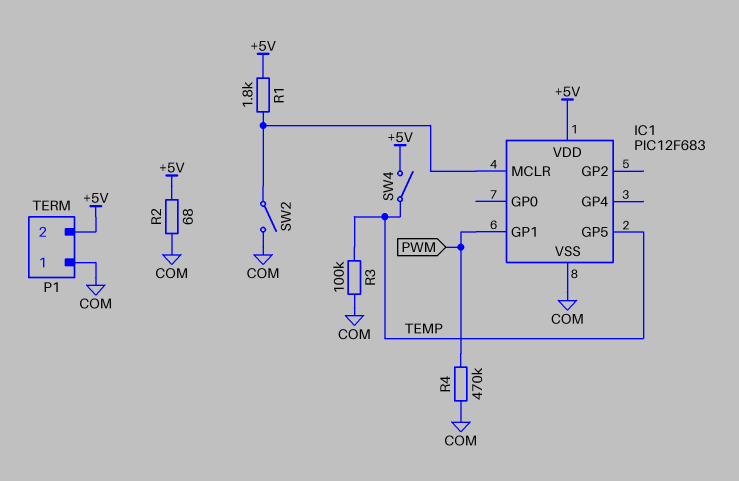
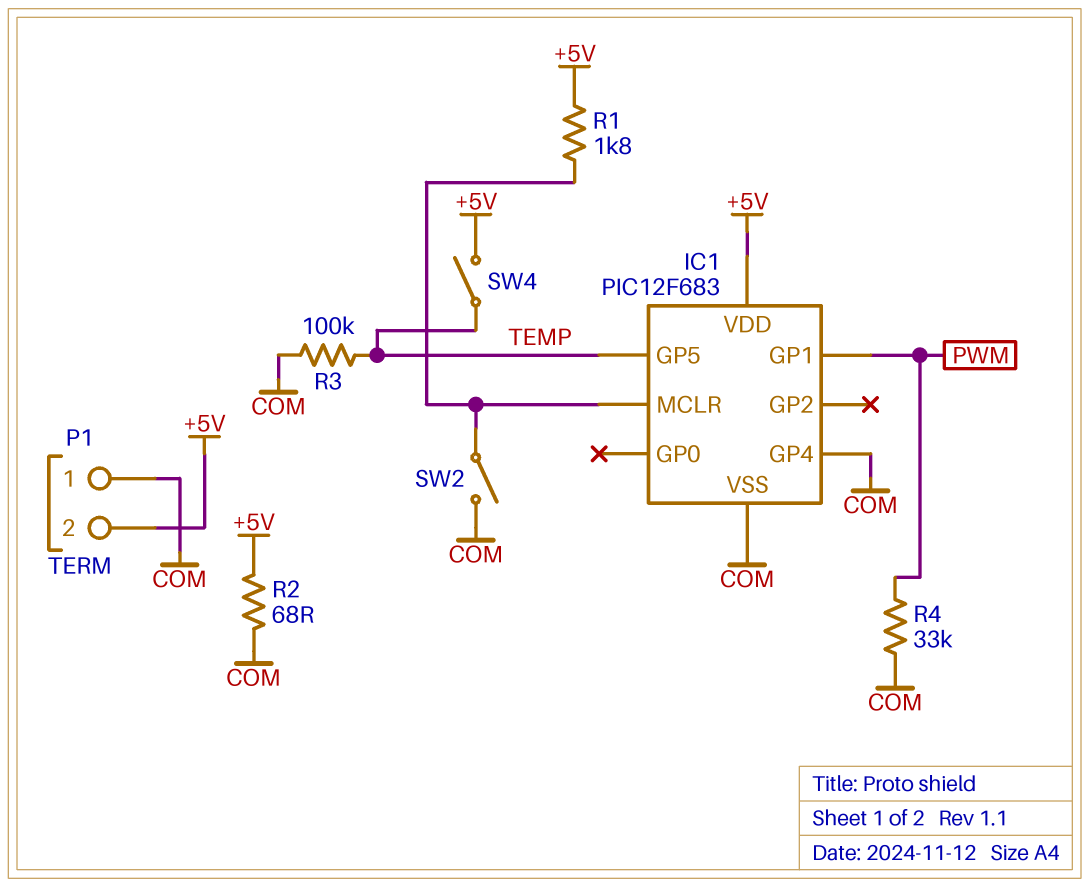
IC1 pin GP4: none -> COM
R4: 470k (COM, PWM) -> 33k (COM, PWM)

